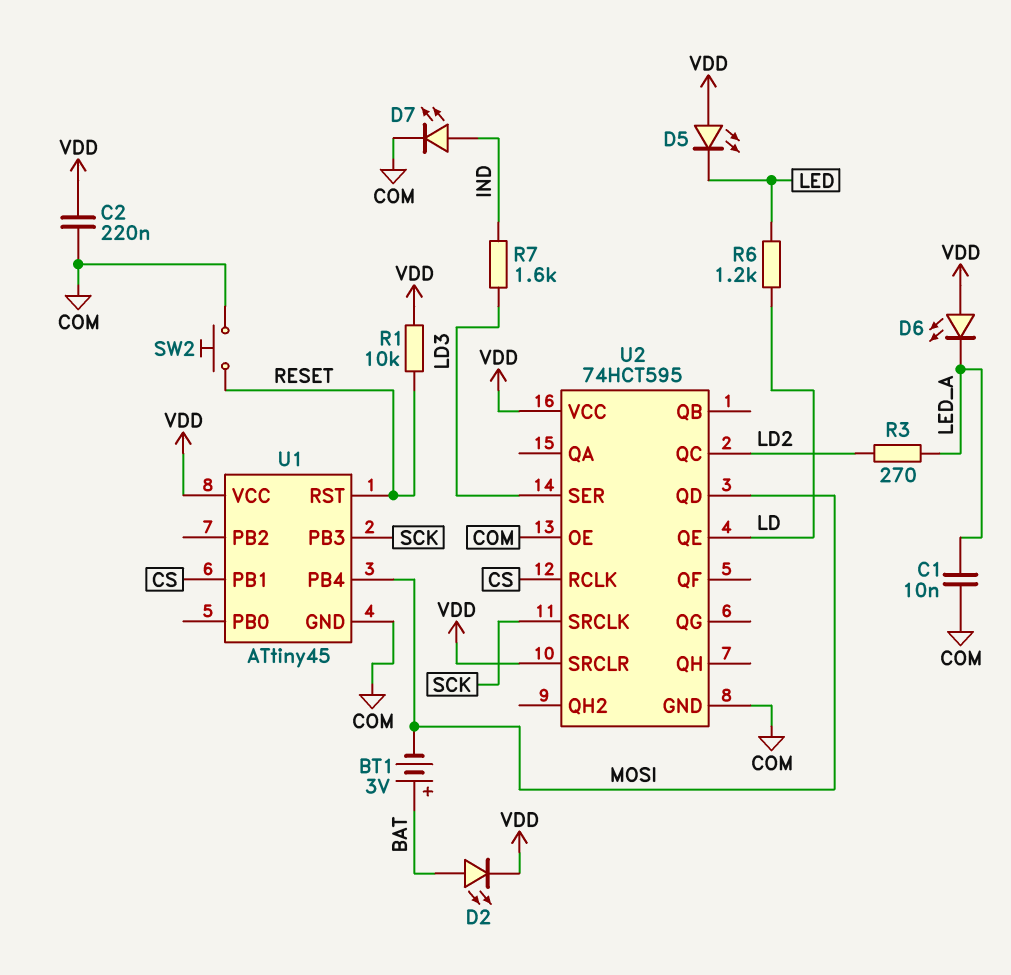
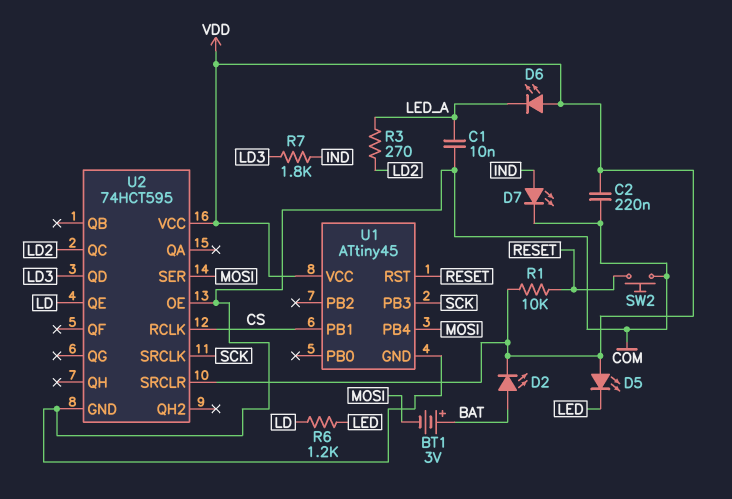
R7: 1.6k (IND, LD3) -> 1.8k (IND, LD3)
U2 pin QD: MOSI -> LD3
U2 pin SER: LD3 -> MOSI

